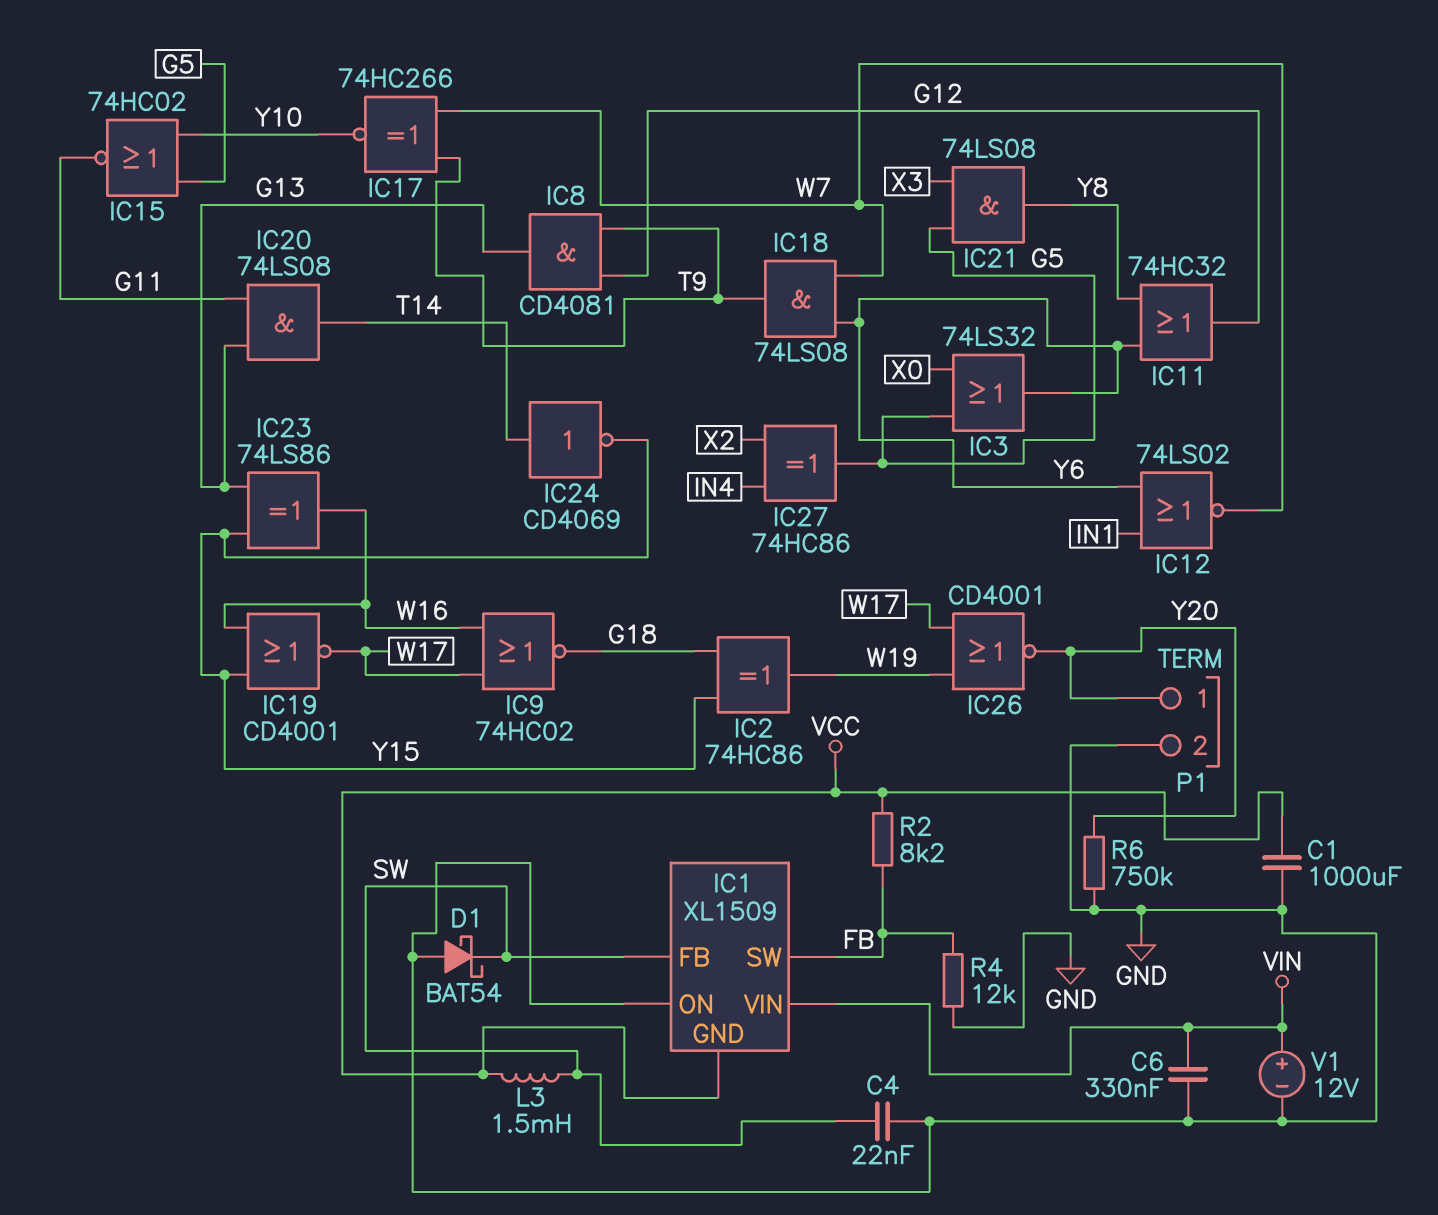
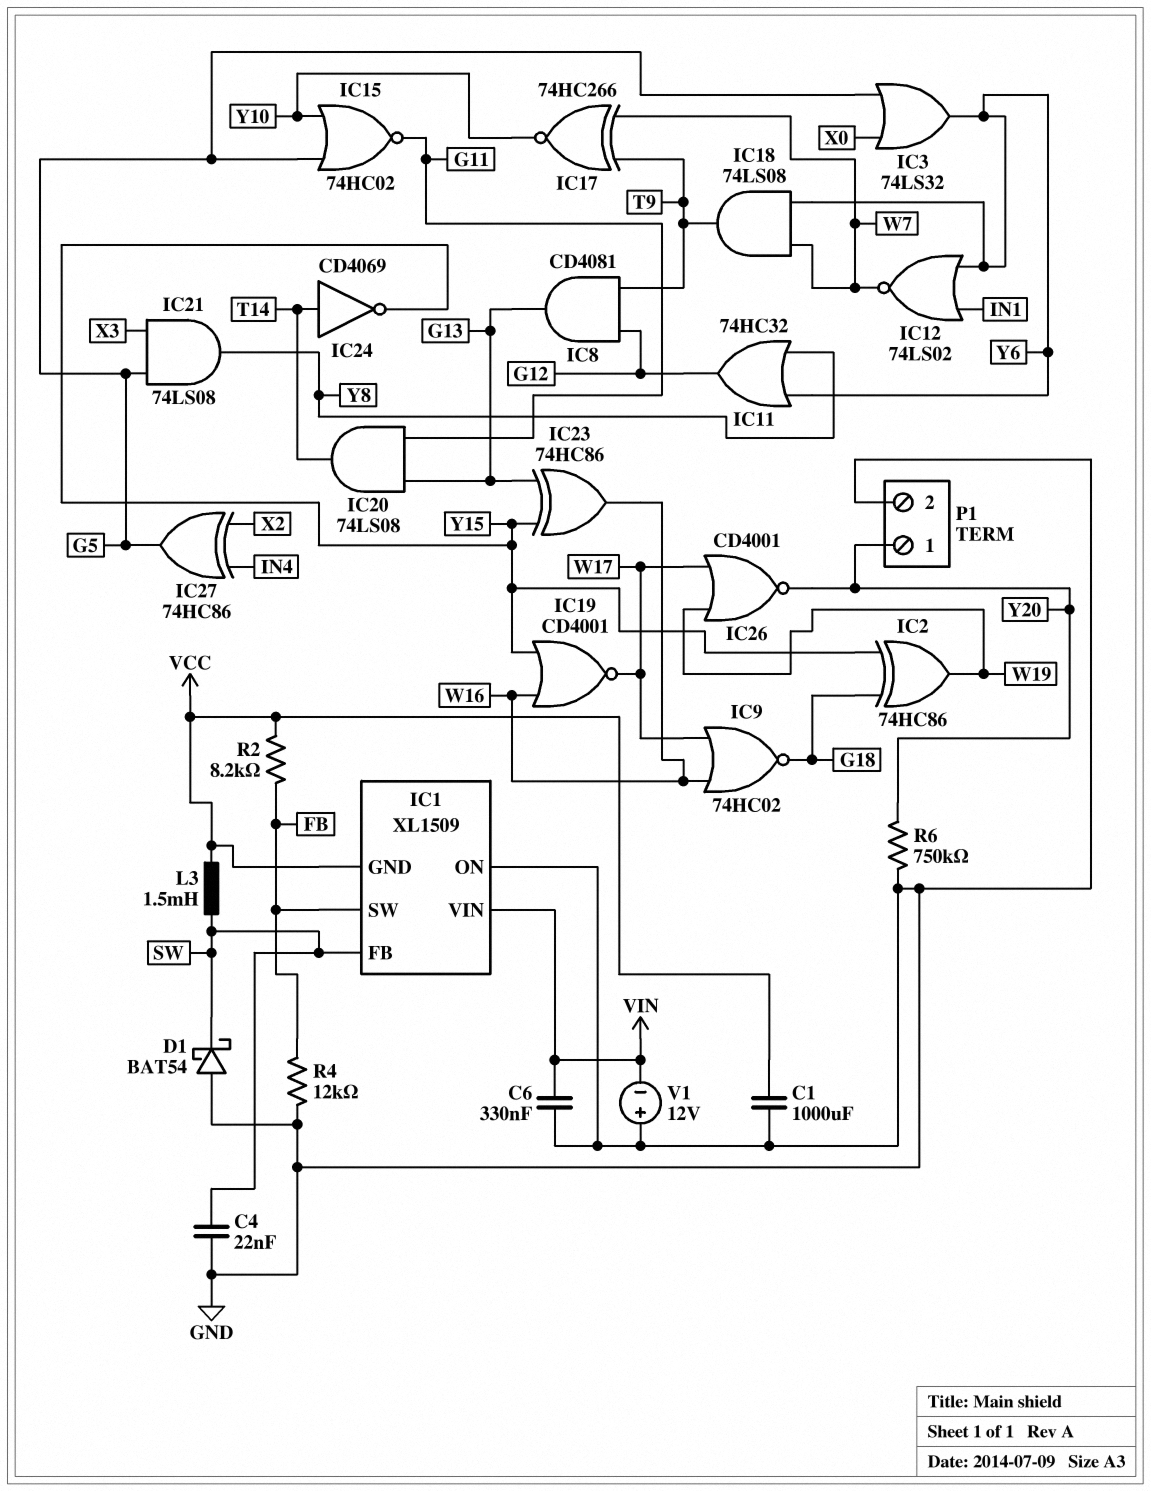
IC23: XOR 74LS86 (in G13, in Y15, out W16) -> XOR 74HC86 (in G13, in Y15, out W16)
V1: 12V (plus VIN, minus GND) -> 12V (plus GND, minus VIN)

